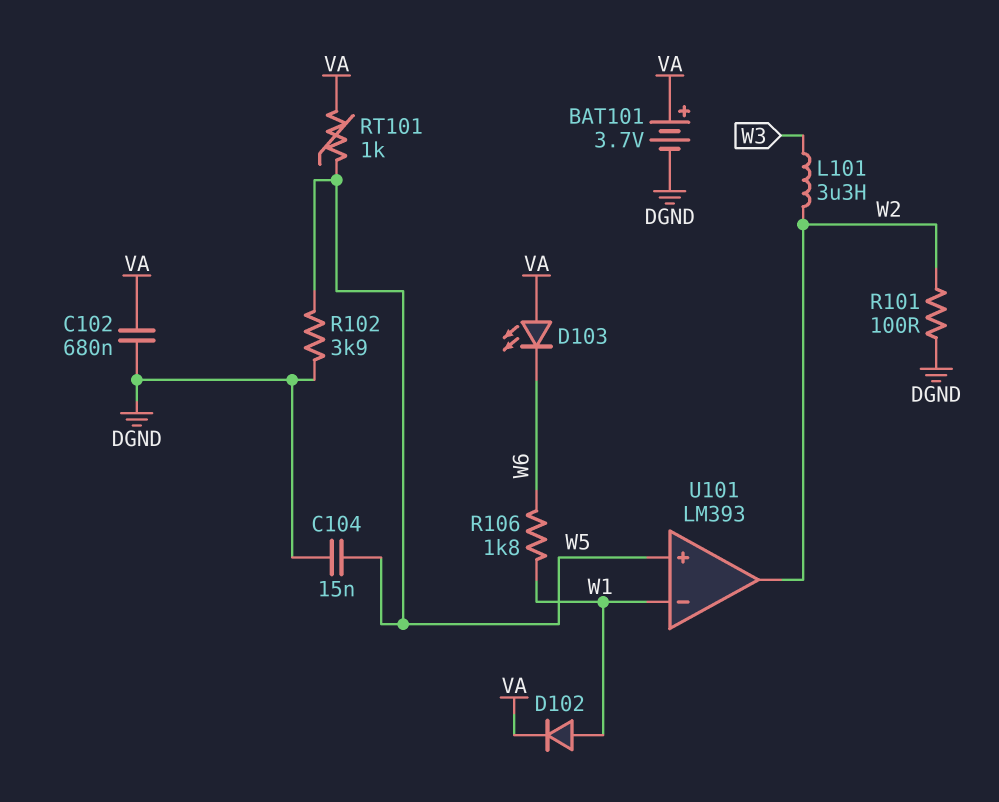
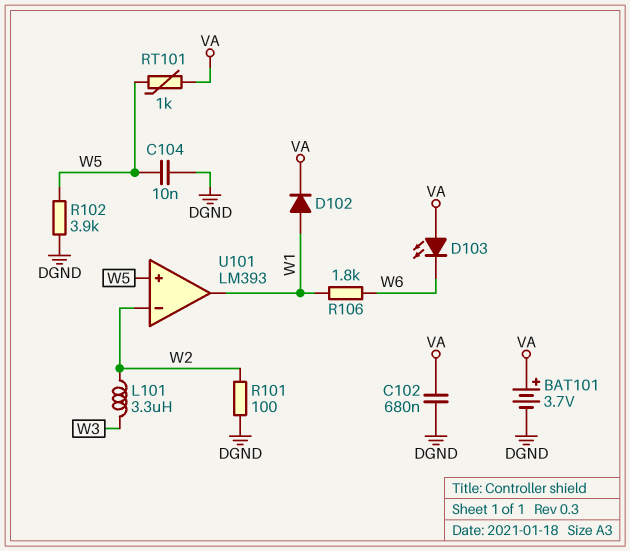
C104: 15nF (DGND, W5) -> 10nF (DGND, W5)
U101 pin in-: W1 -> W2
U101 pin out: W2 -> W1

